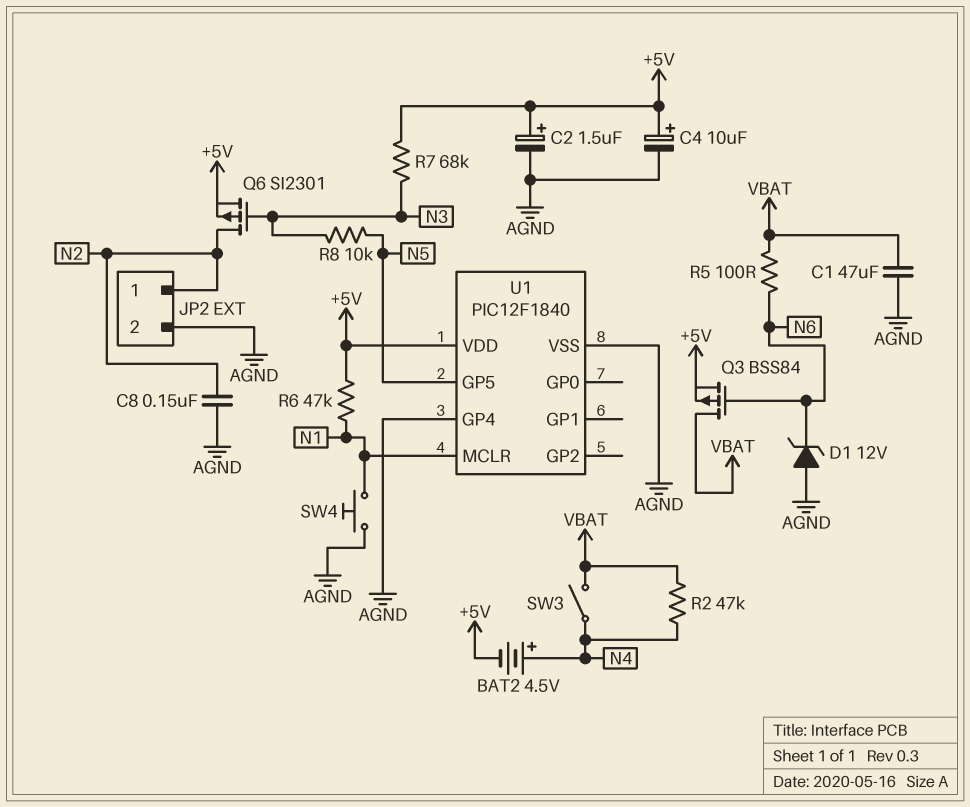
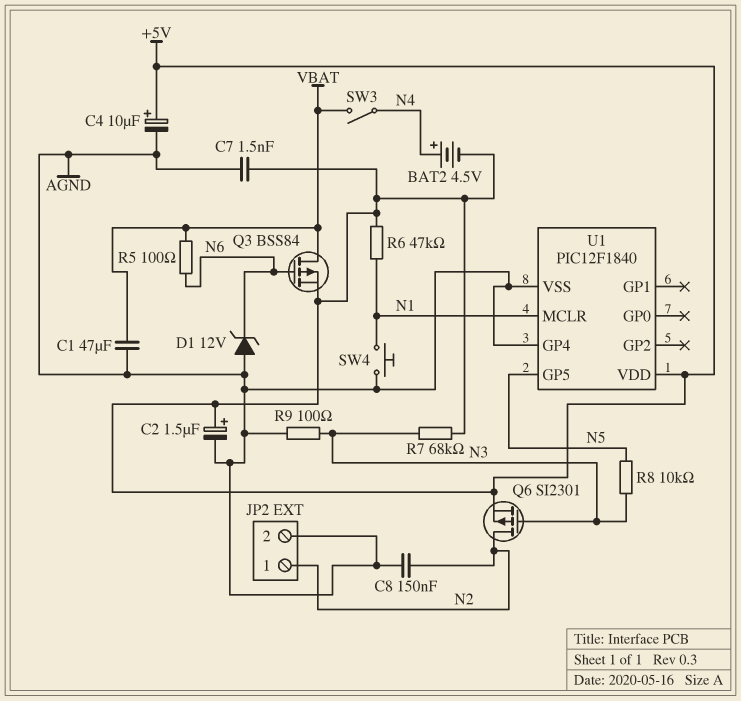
C7: none -> 1.5nF (+5V, AGND)
R2: 47k (N4, VBAT) -> none
R9: none -> 100 (AGND, N3)

